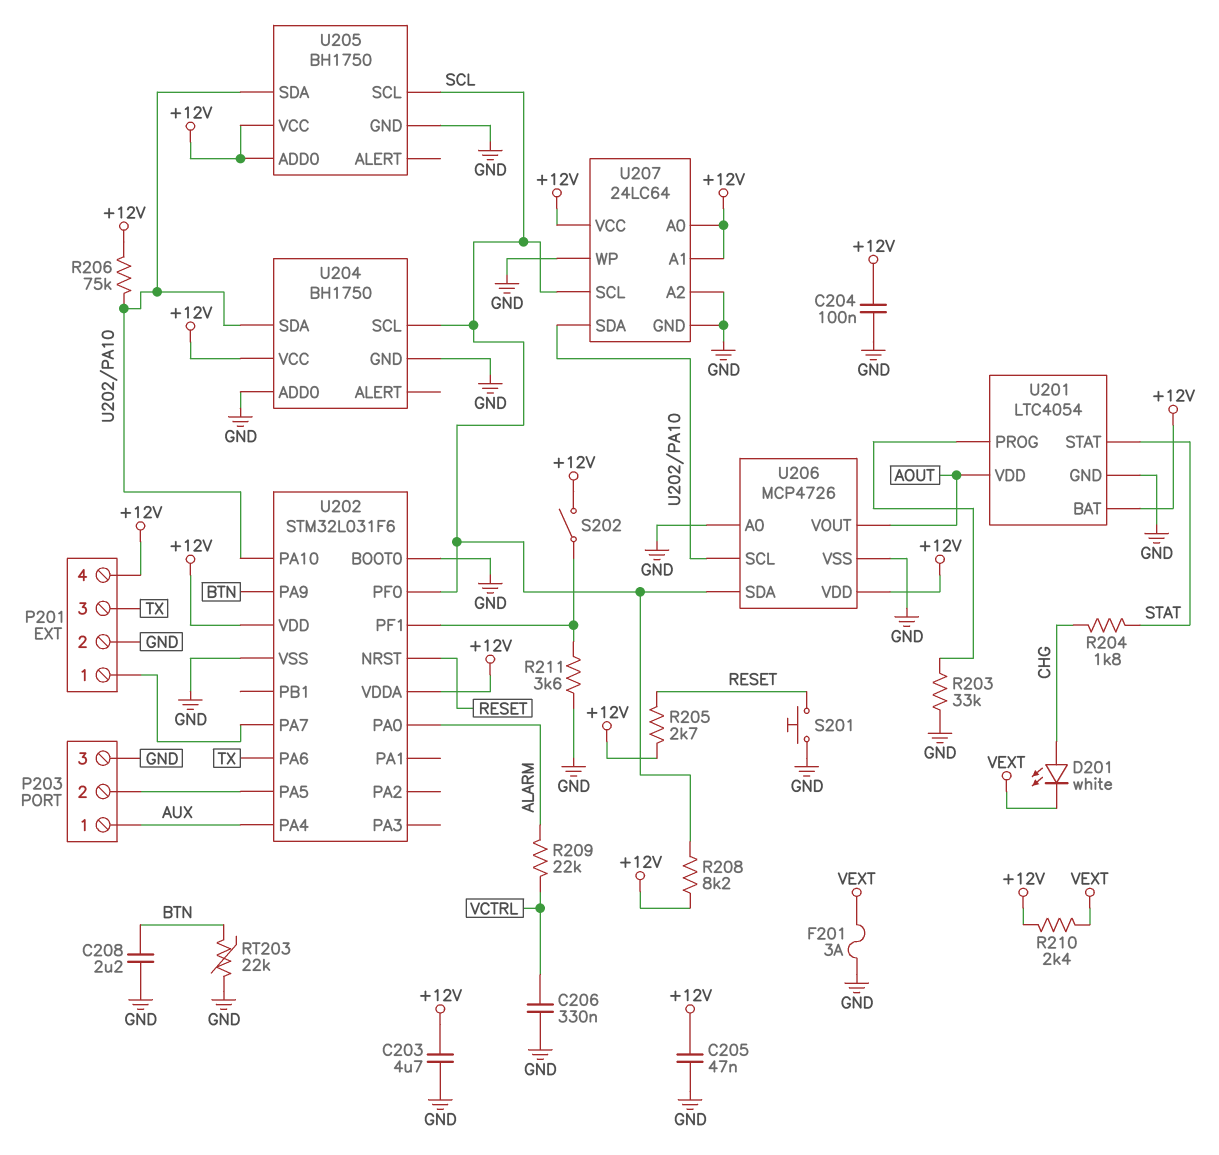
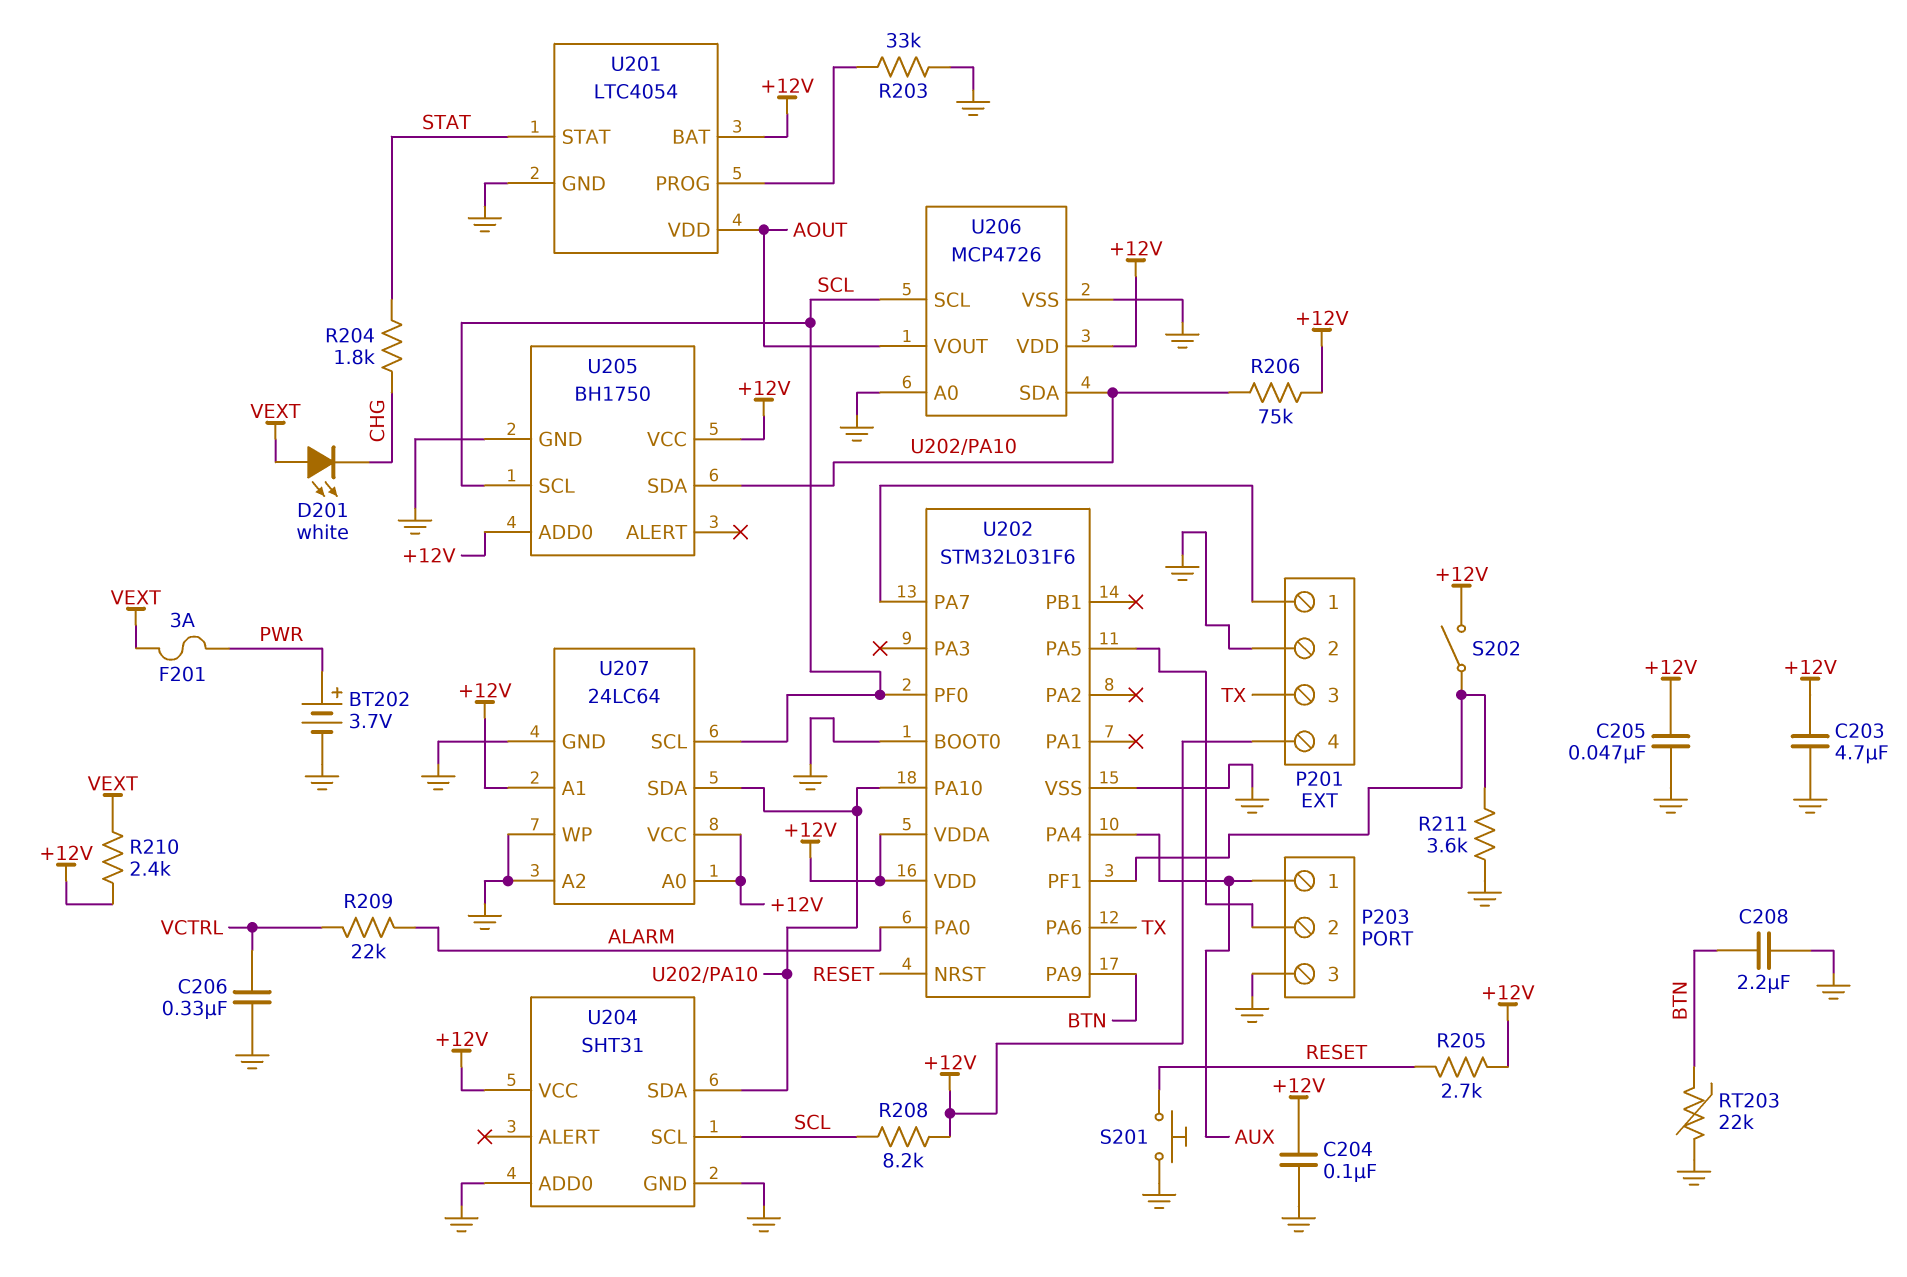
BT202: none -> 3.7V (plus PWR, minus GND)
D201: LED white (A CHG, K VEXT) -> LED white (A VEXT, K CHG)
F201: 3A (GND, VEXT) -> 3A (PWR, VEXT)
U204: BH1750 -> SHT31
U206 pin SCL: U202/PA10 -> SCL
U206 pin SDA: SCL -> U202/PA10

